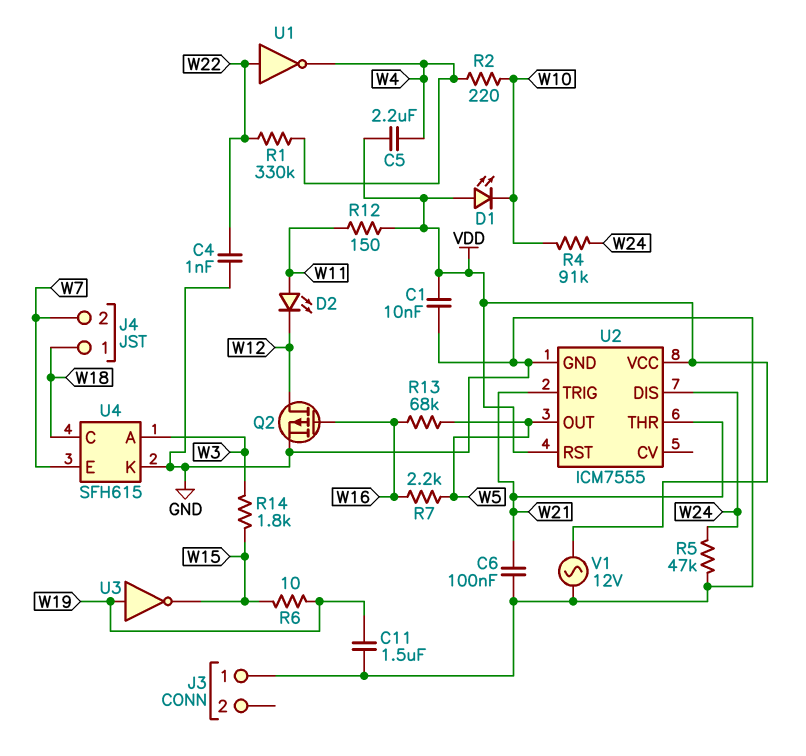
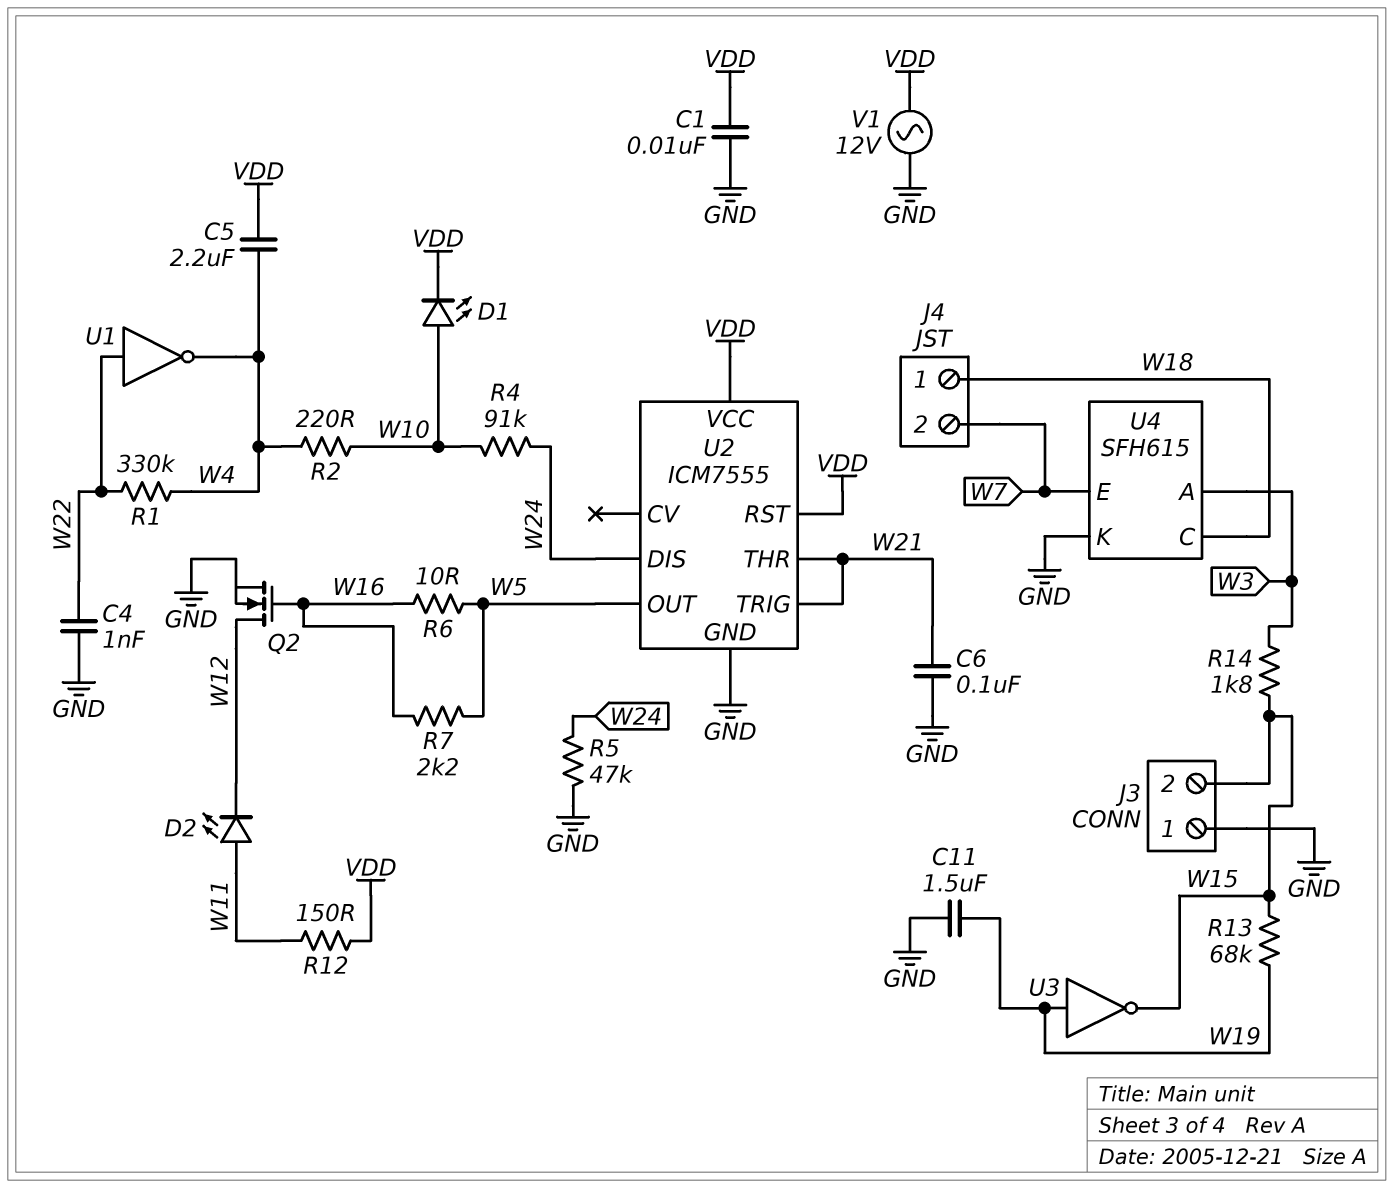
D1: LED (A VDD, K W10) -> LED (A W10, K VDD)
J3 pin 2: none -> W15
Q2: PMOS (G W16, D W12, S GND) -> NMOS (G W16, D W12, S GND)
R6: 10 (W15, W19) -> 10 (W5, W16)
R13: 68k (W5, W16) -> 68k (W15, W19)

